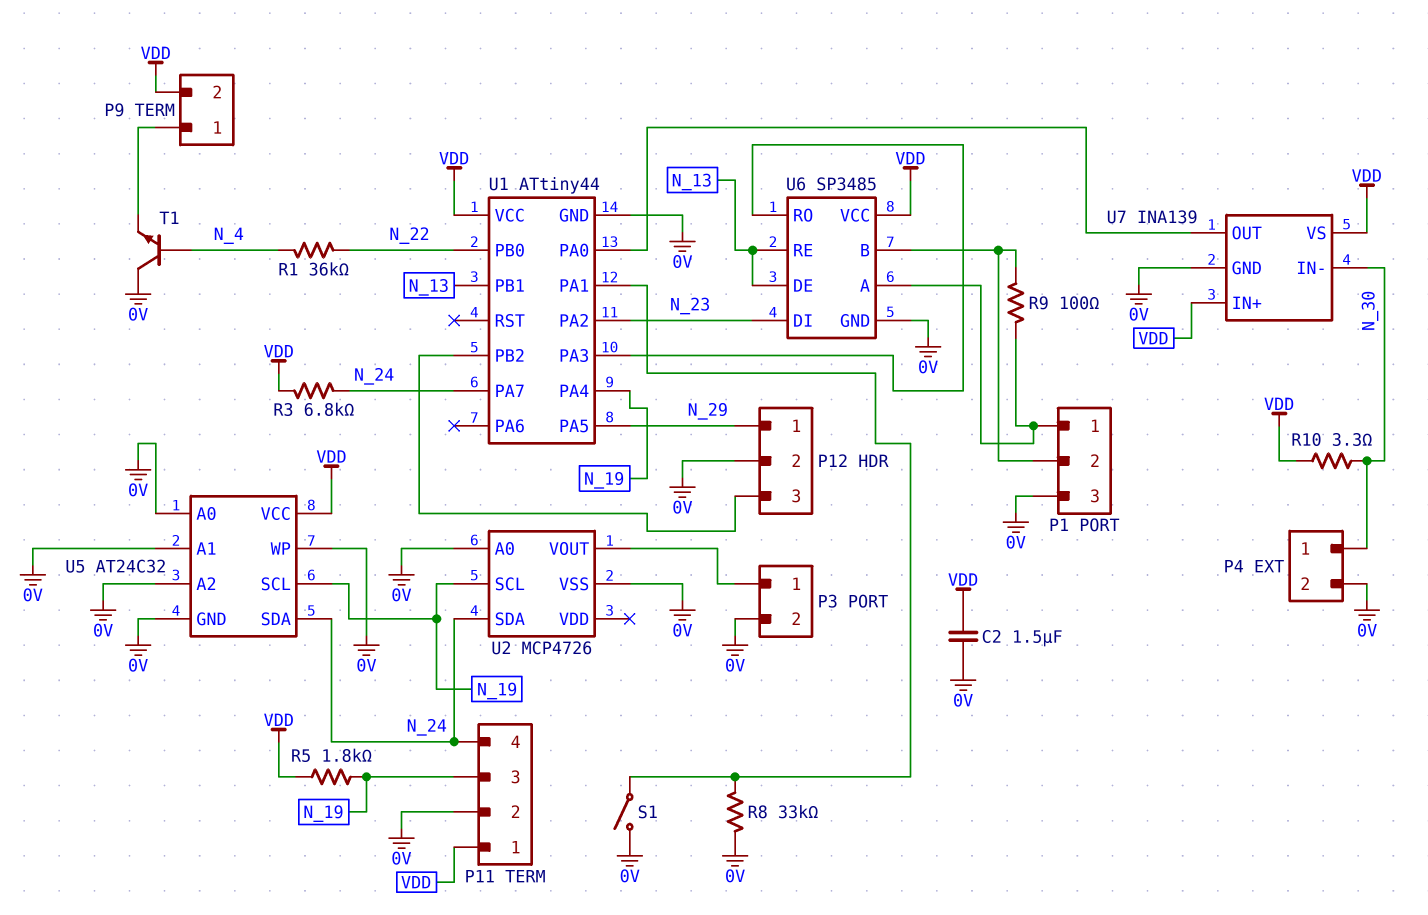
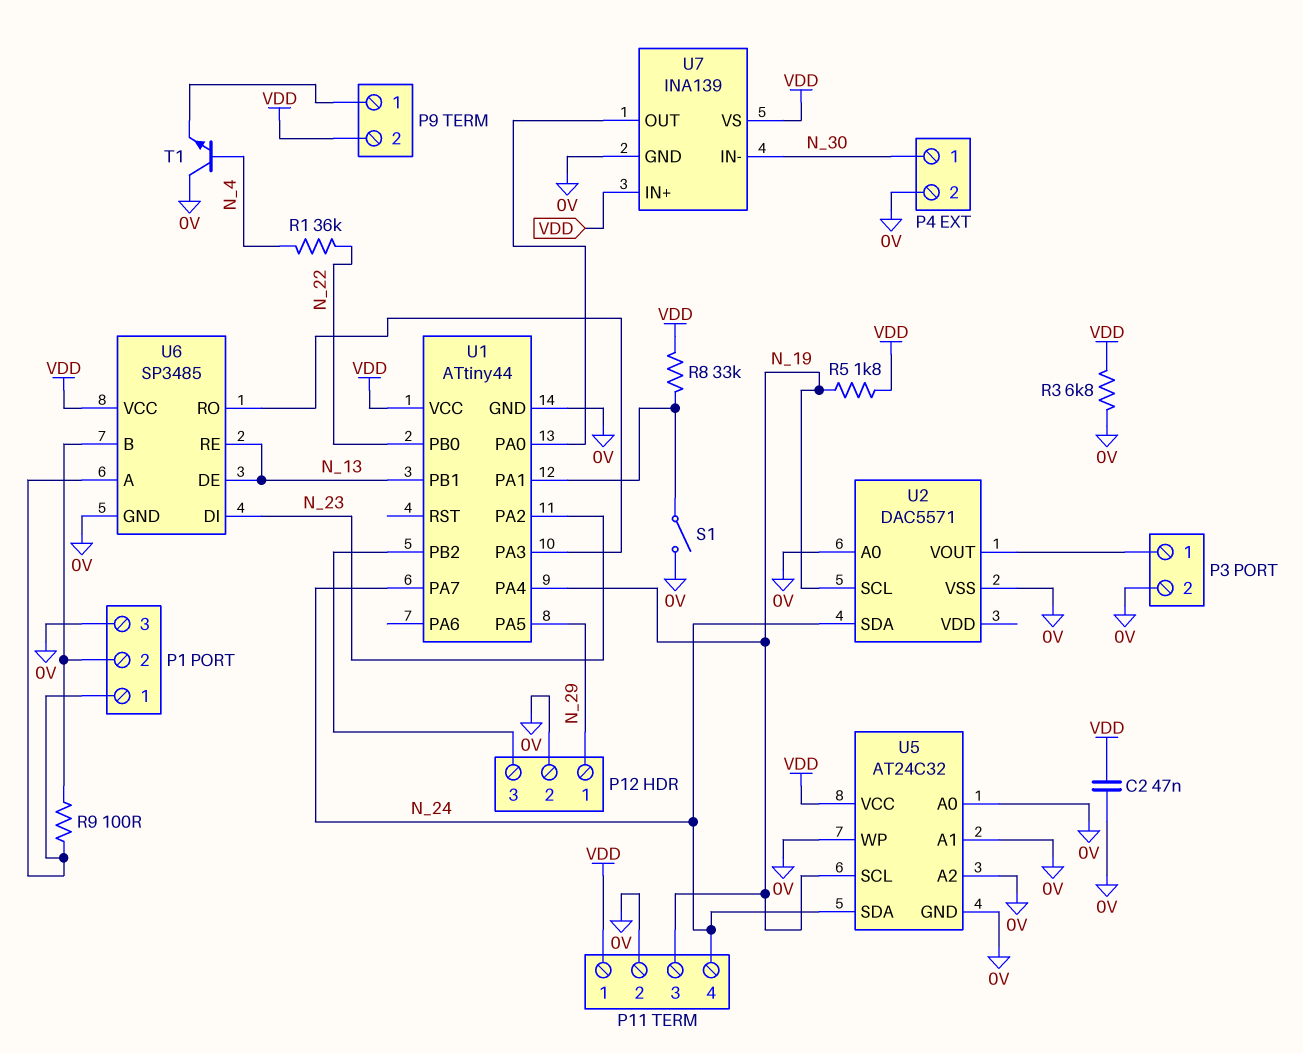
C2: 1.5uF (0V, VDD) -> 47nF (0V, VDD)
R3: 6.8k (N_24, VDD) -> 6.8k (0V, VDD)
R8: 33k (0V, U1/PA1) -> 33k (U1/PA1, VDD)
R10: 3.3 (N_30, VDD) -> none
U2: MCP4726 -> DAC5571

